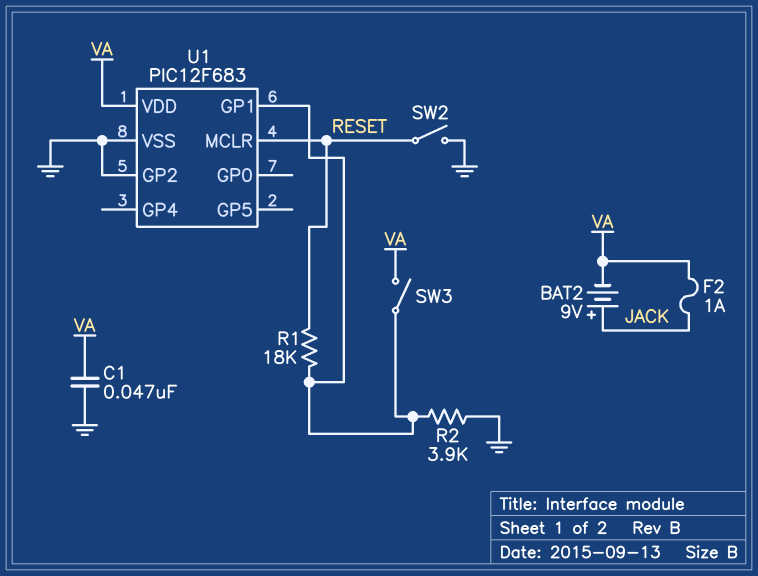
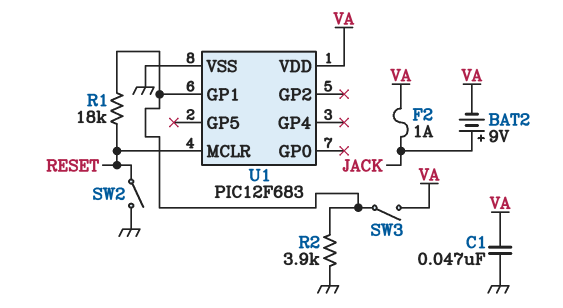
U1 pin GP2: GND -> none

